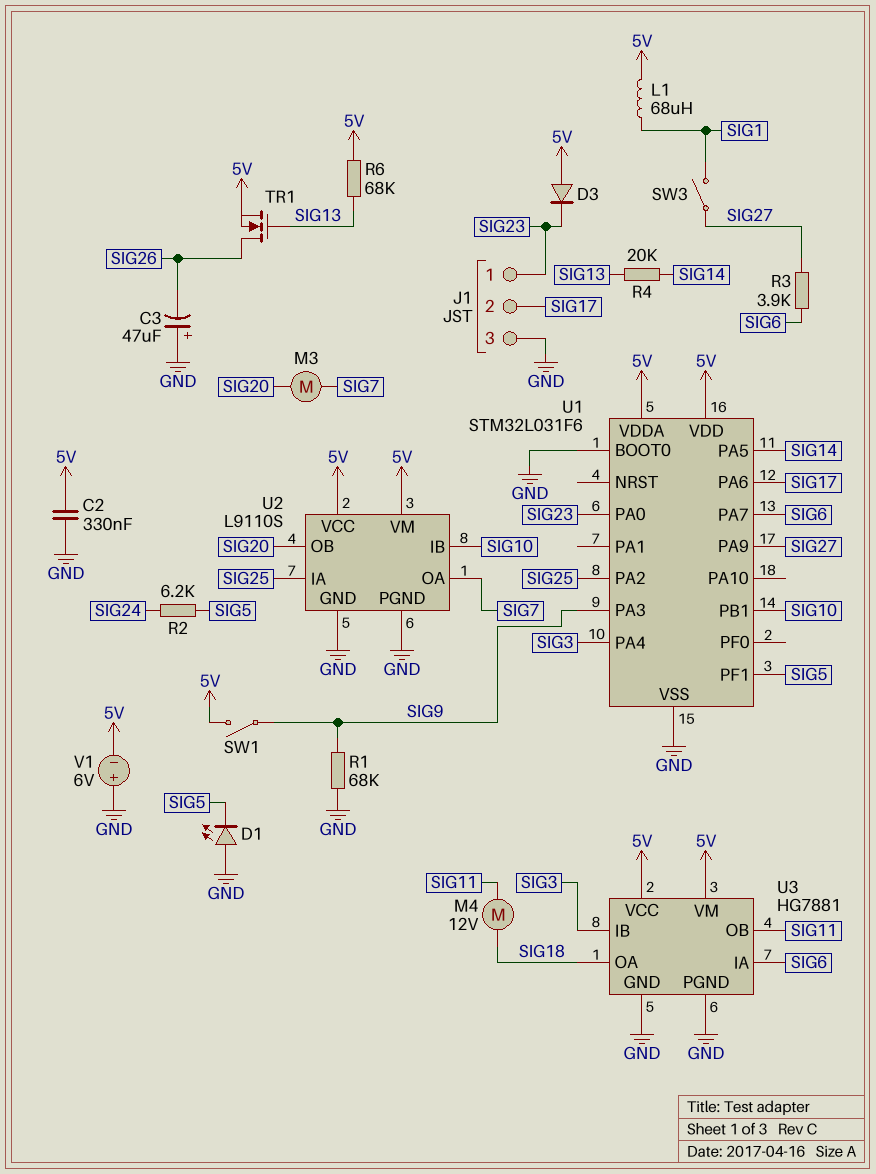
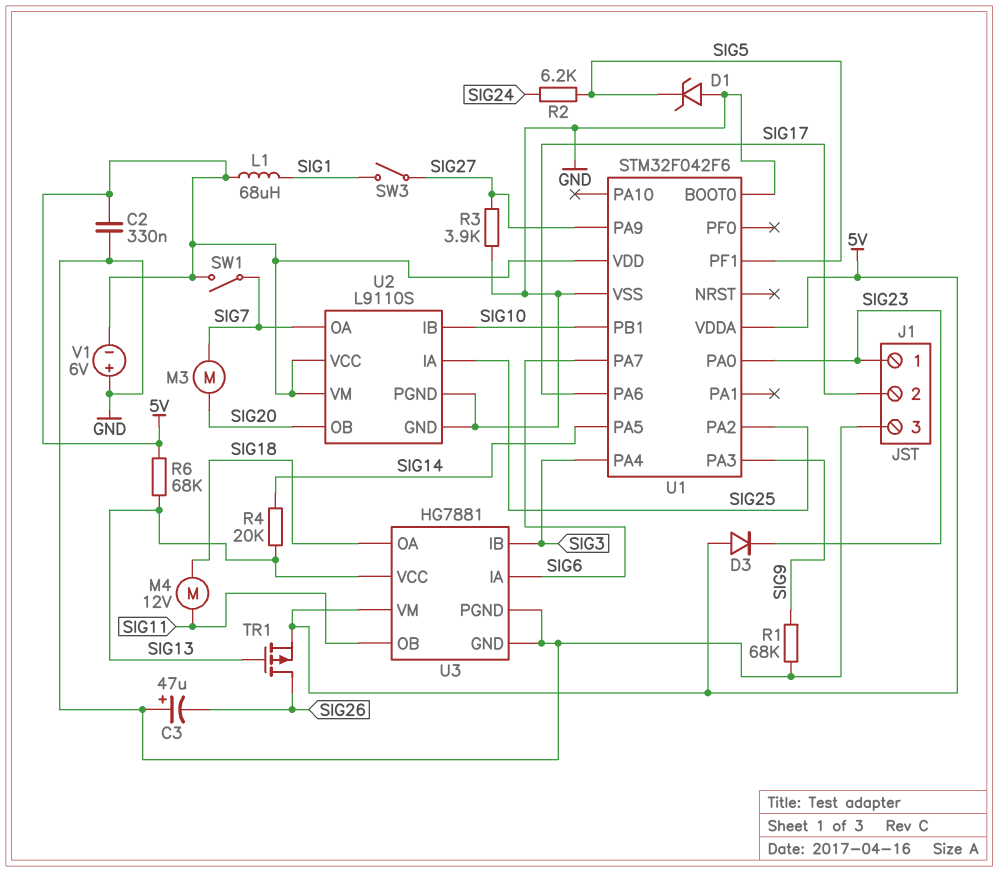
D1: LED (A GND, K SIG5) -> zener (A GND, K SIG5)
R3: 3.9k (SIG6, SIG27) -> 3.9k (GND, SIG27)
SW1: switch (5V, SIG9) -> switch (5V, SIG7)
TR1: NMOS (G SIG13, D SIG26, S 5V) -> PMOS (G SIG13, D SIG26, S 5V)
U1: STM32L031F6 -> STM32F042F6
U3 pin VCC: 5V -> SIG13

